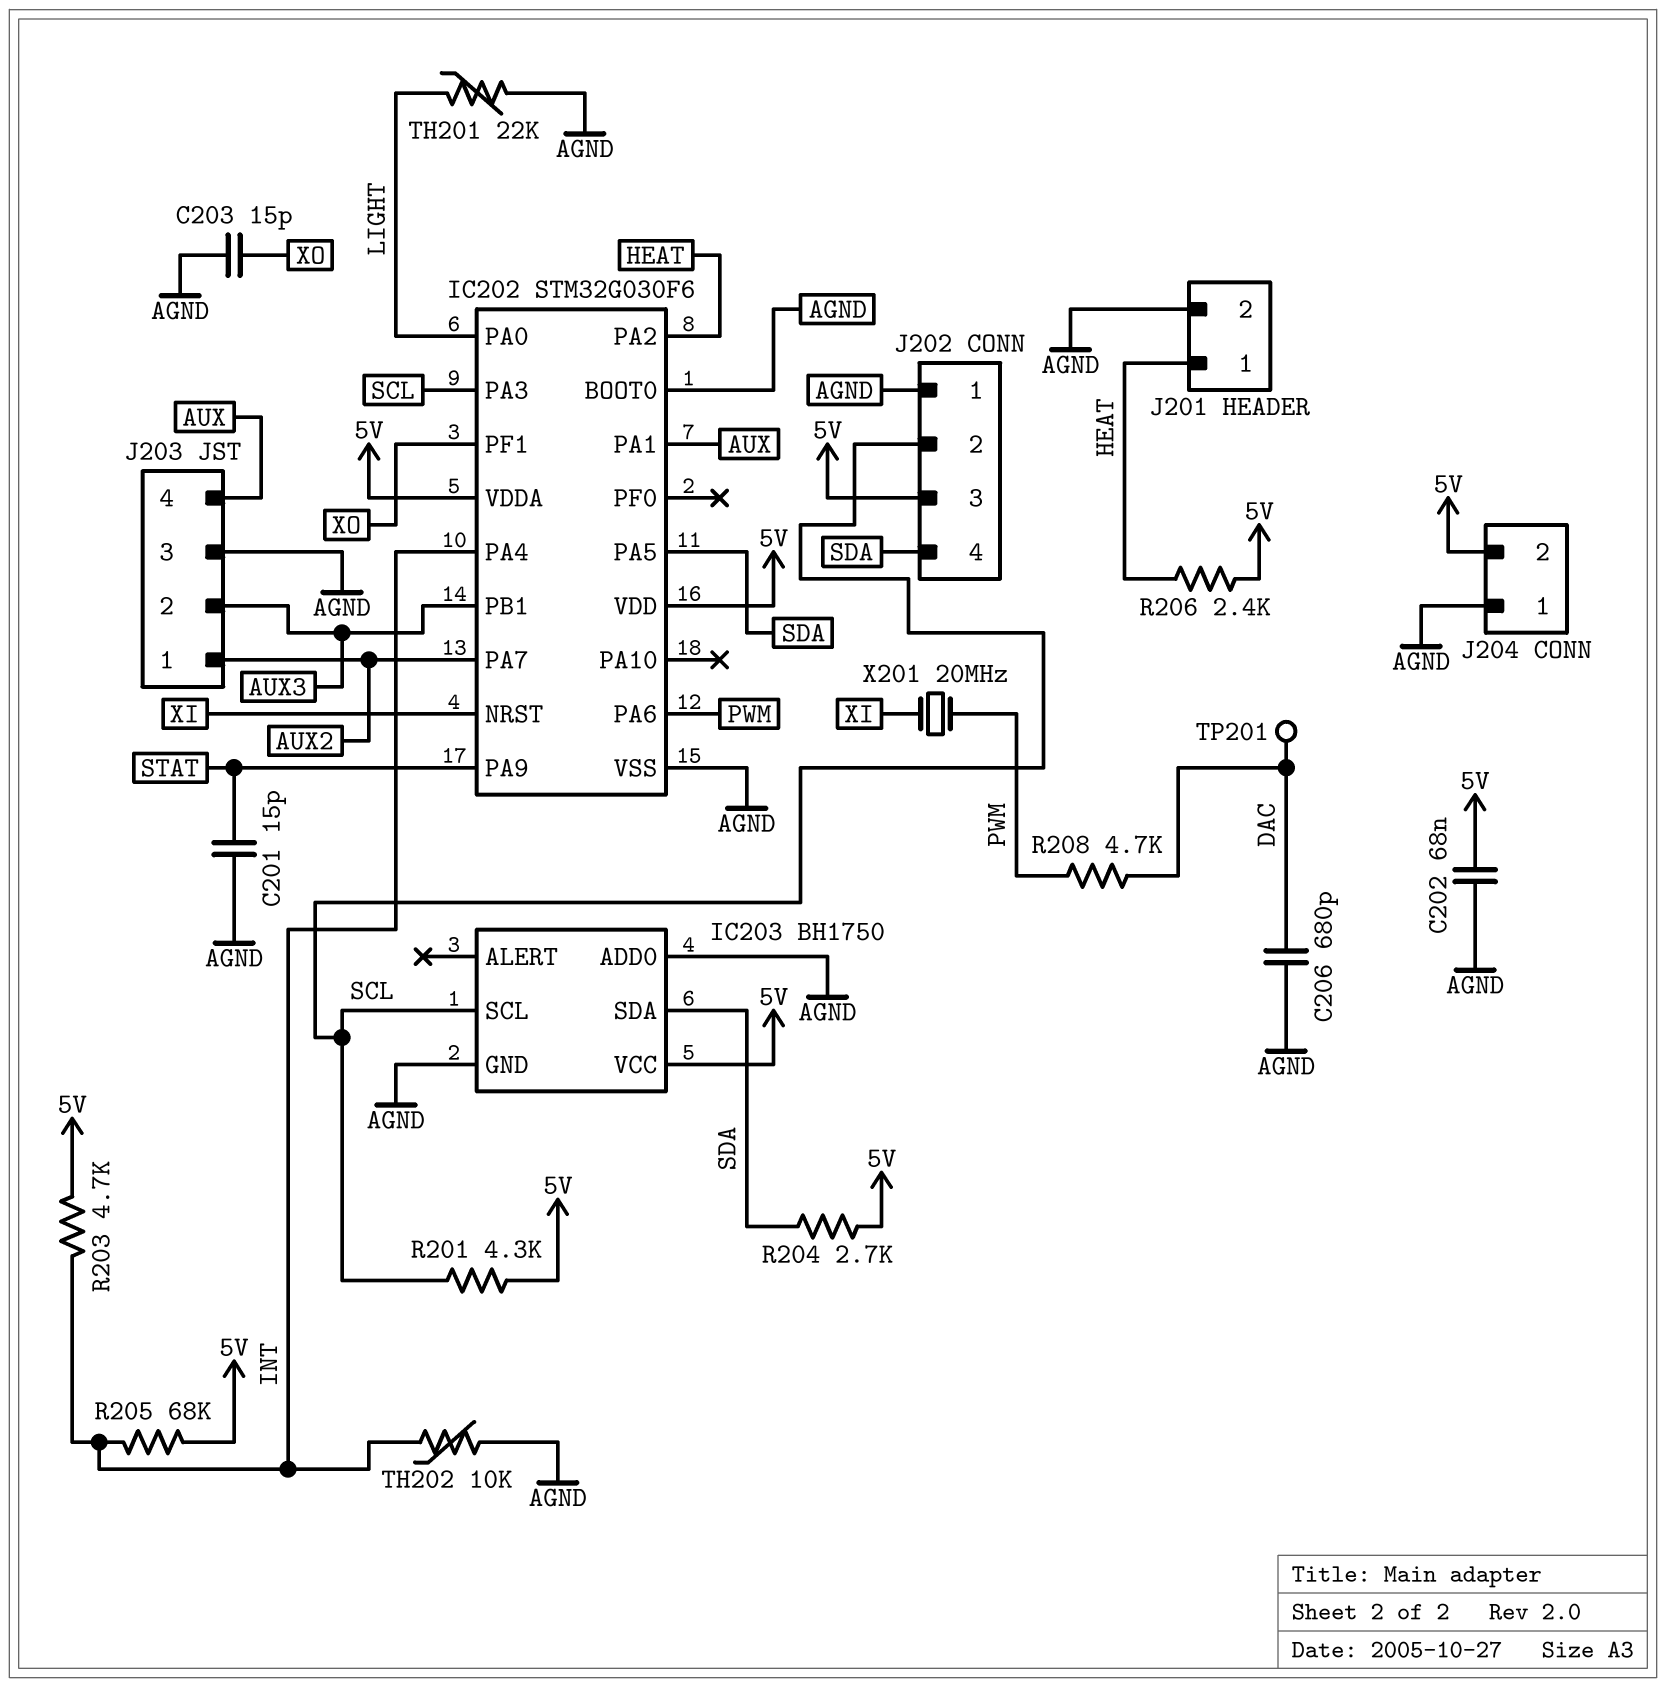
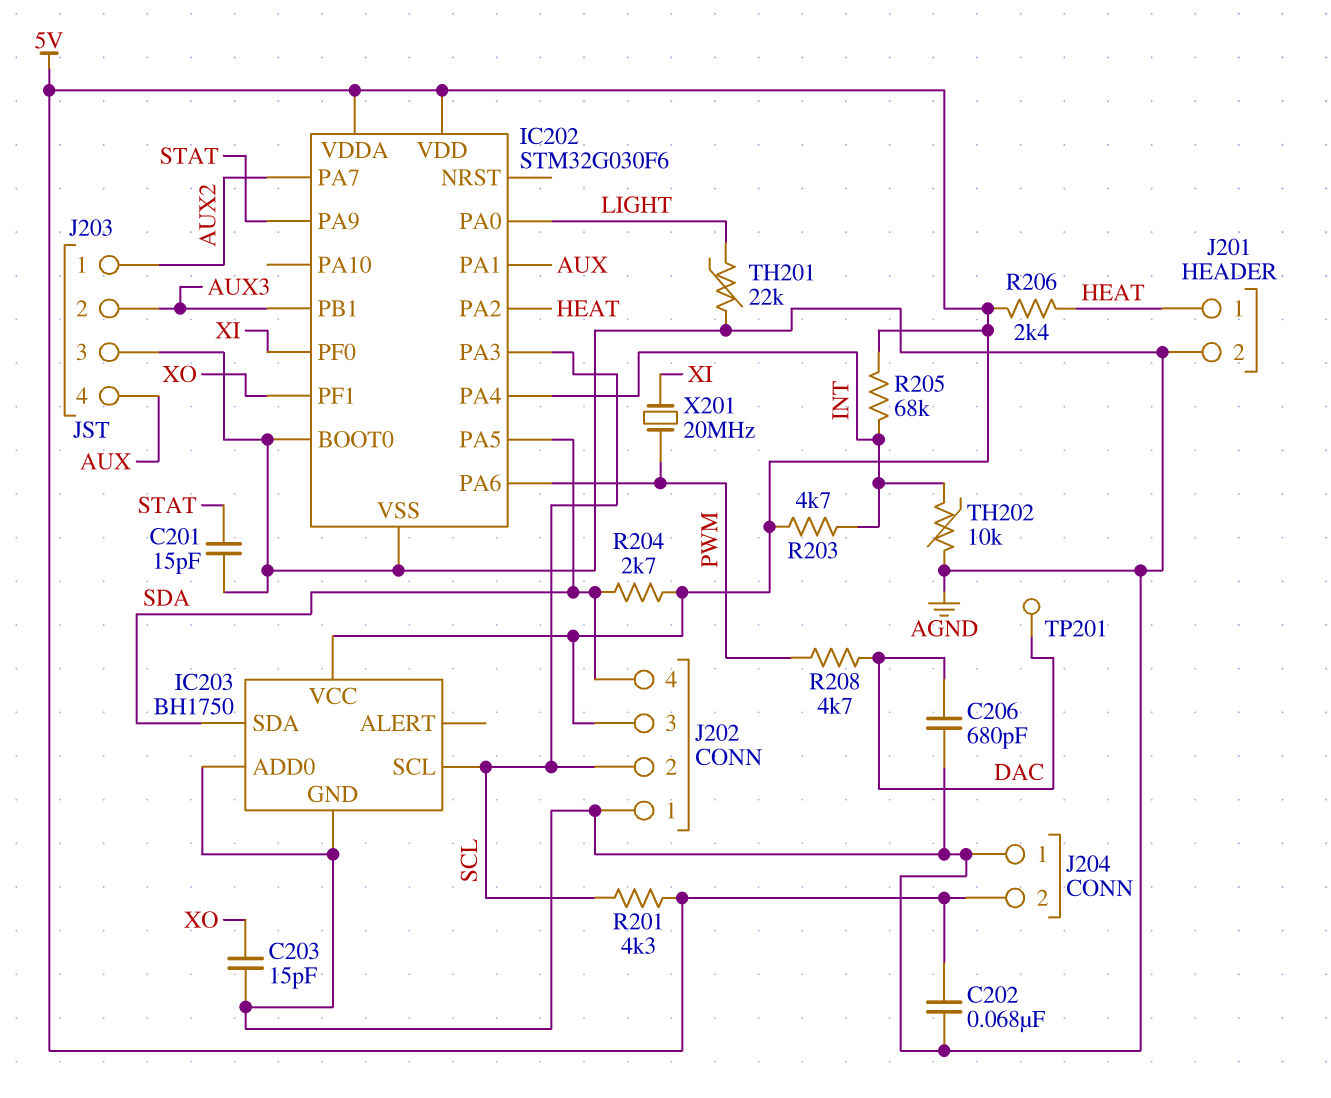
IC202 pin NRST: XI -> none
IC202 pin PF0: none -> XI

